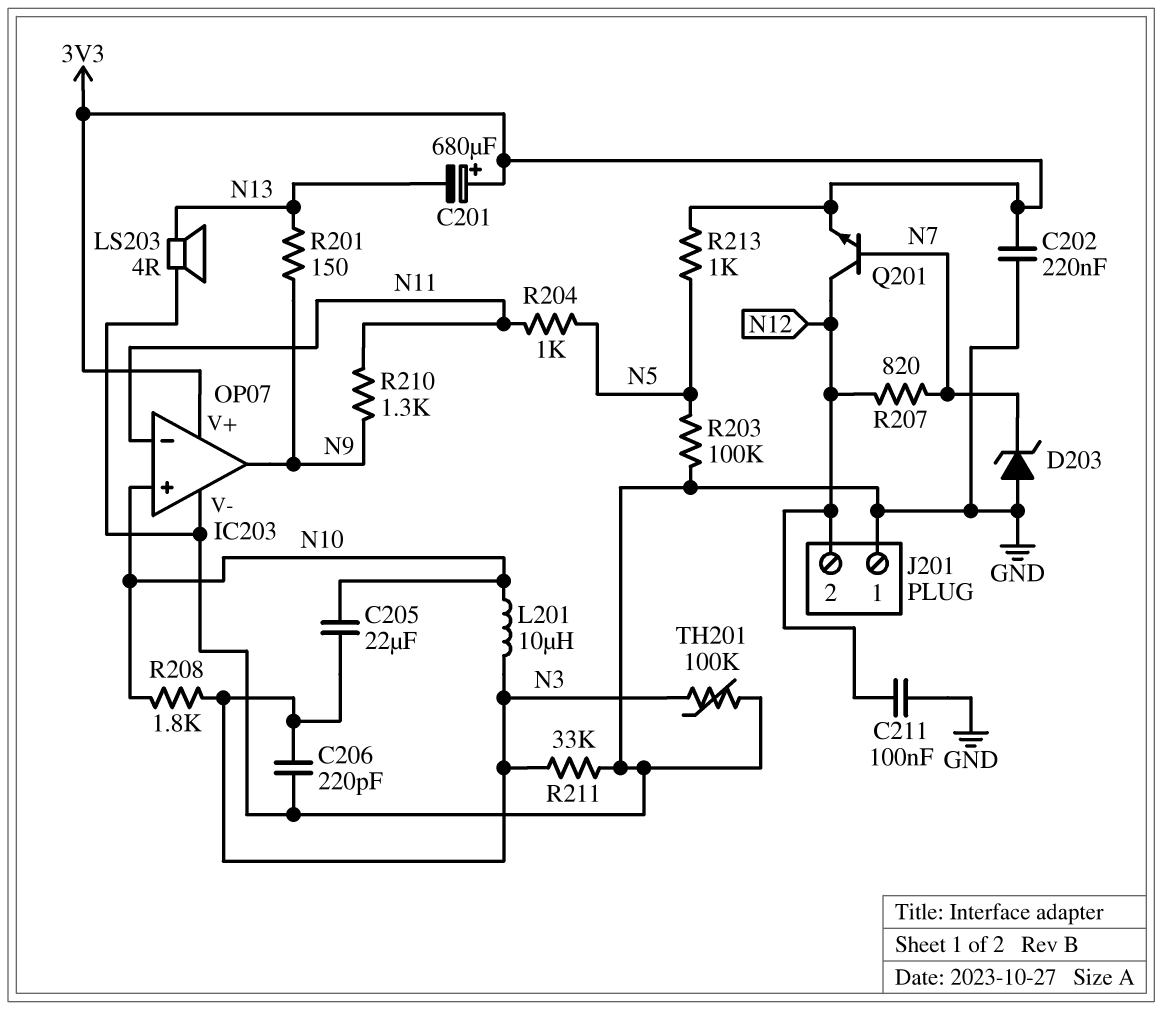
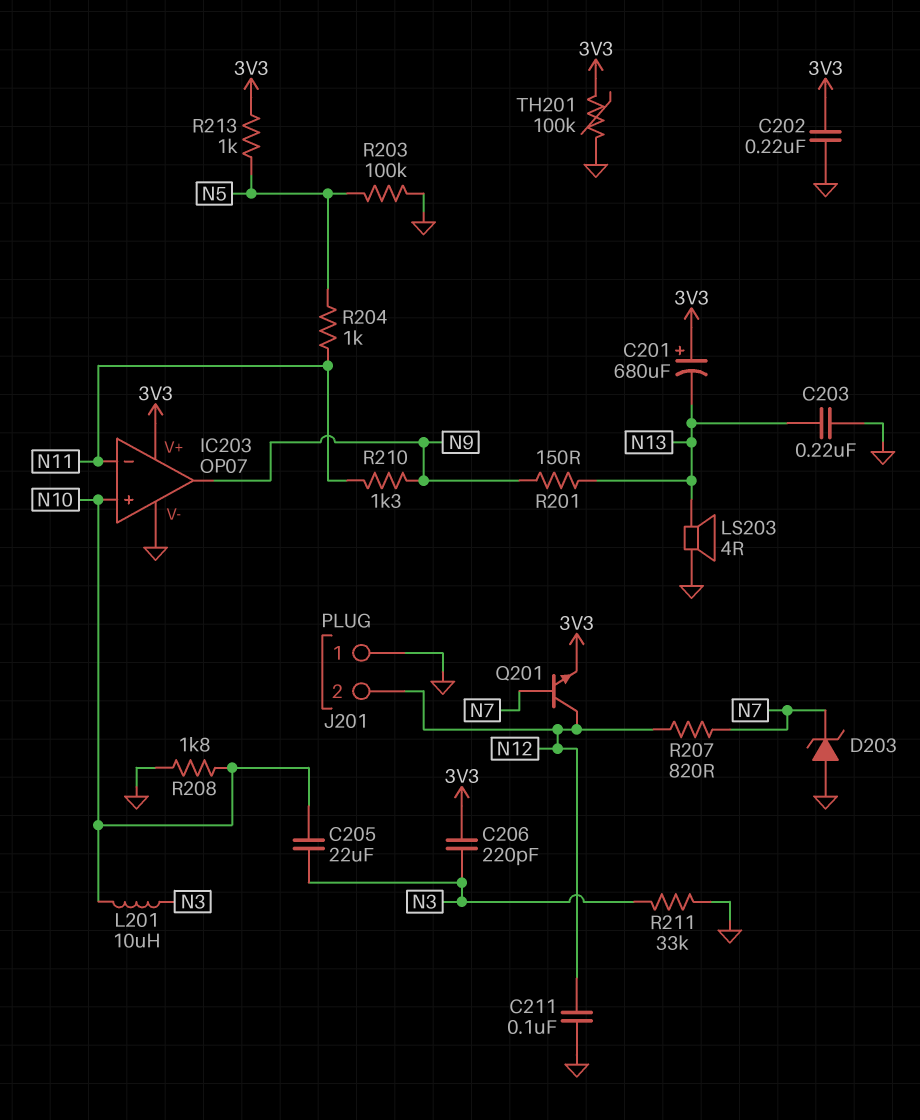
C203: none -> 220nF (GND, N13)
C206: 220pF (GND, N3) -> 220pF (3V3, N3)
R208: 1.8k (N3, N10) -> 1.8k (GND, N10)
TH201: 100k (GND, N3) -> 100k (3V3, GND)

